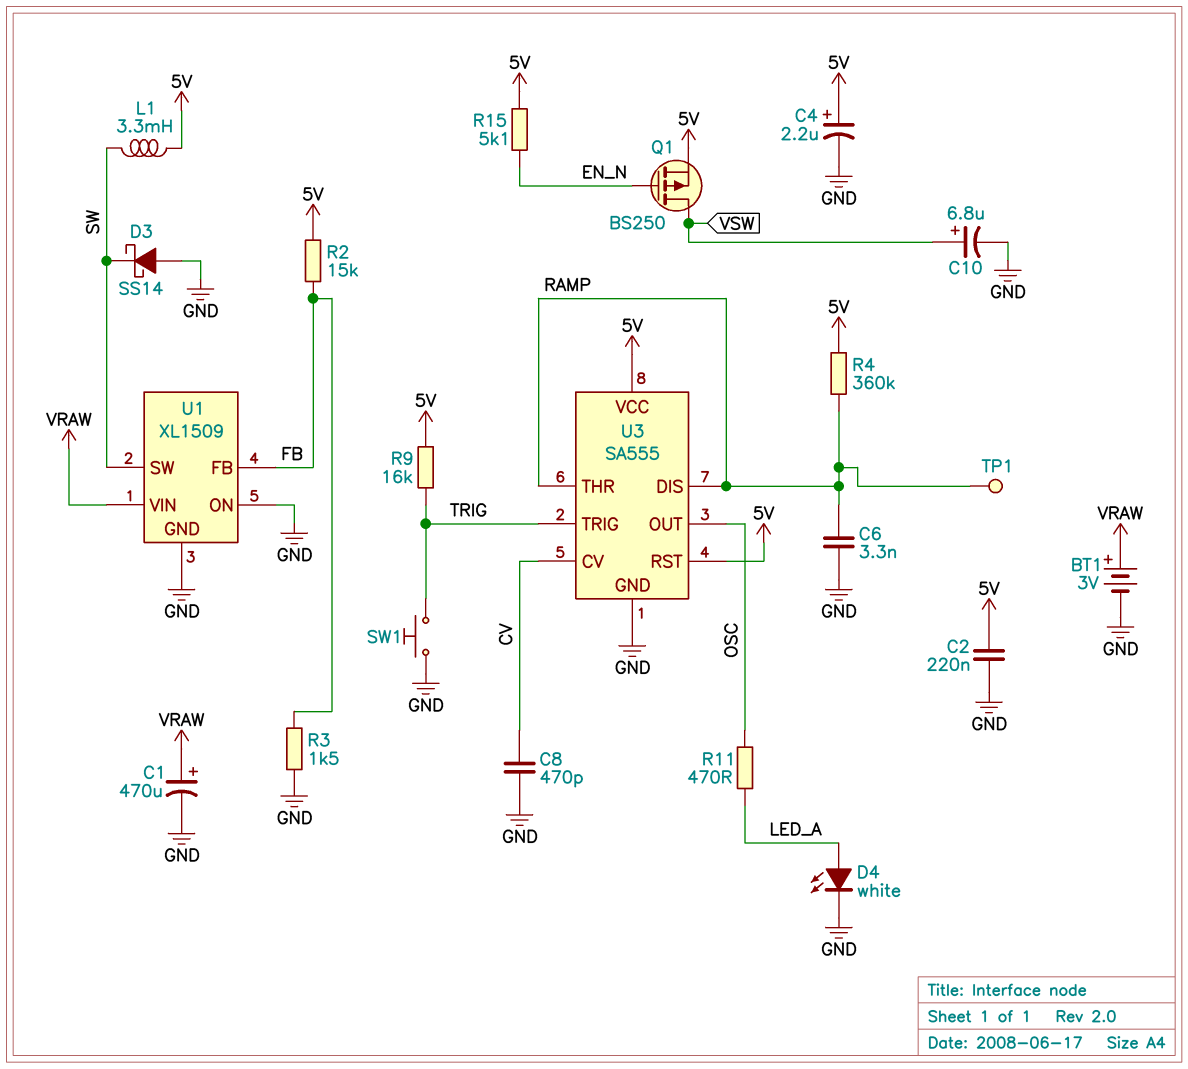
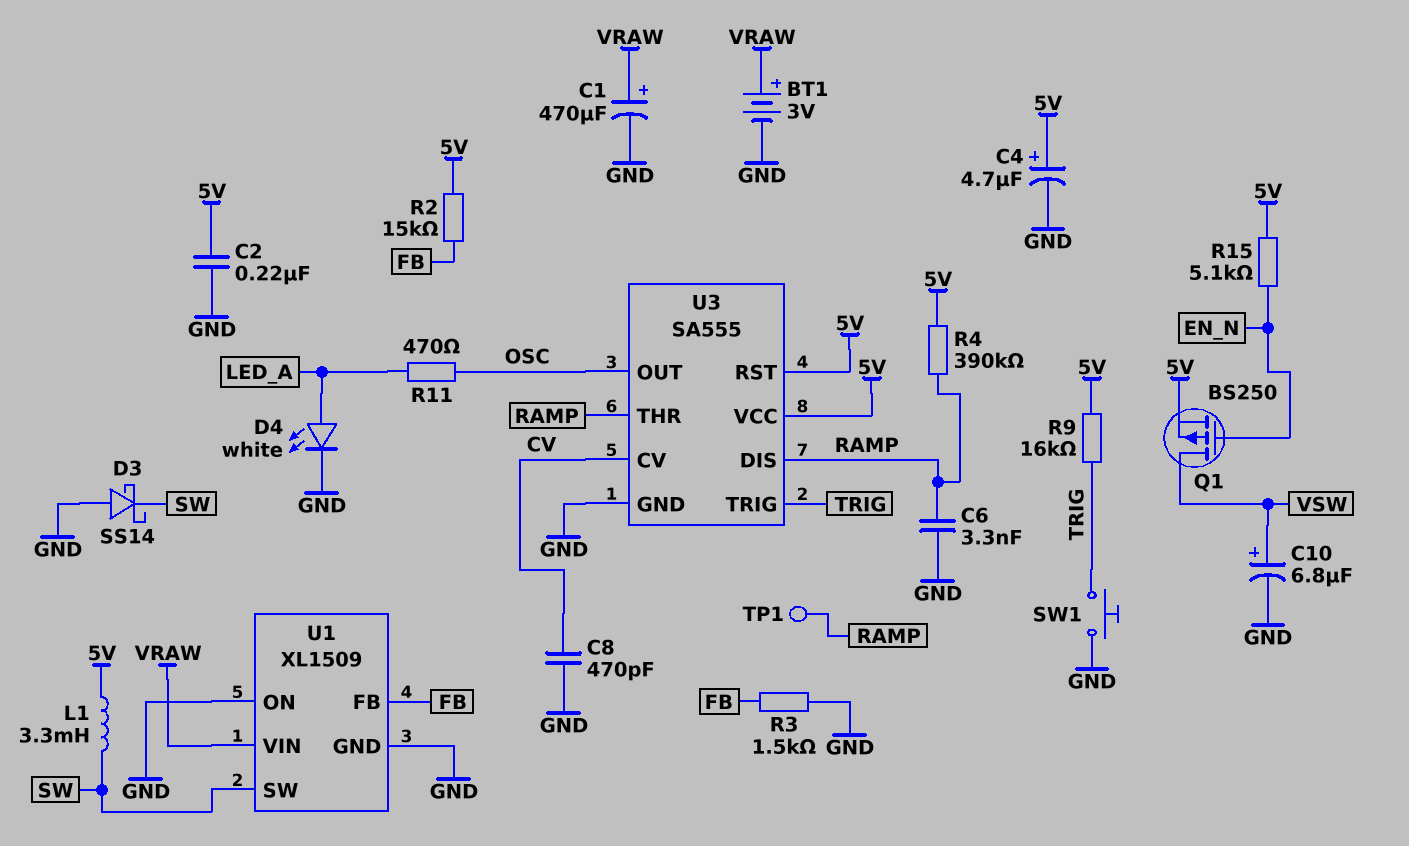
C4: 2.2uF (plus 5V, minus GND) -> 4.7uF (plus 5V, minus GND)
R4: 360k (5V, RAMP) -> 390k (5V, RAMP)

